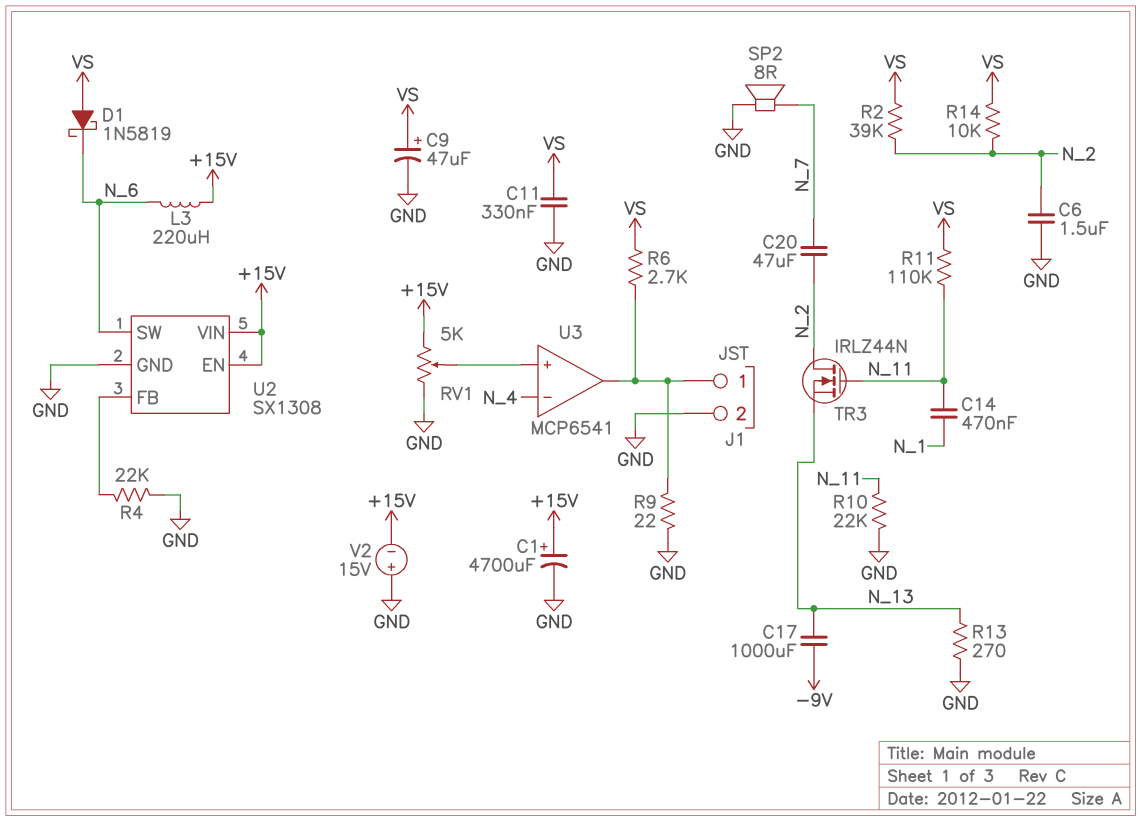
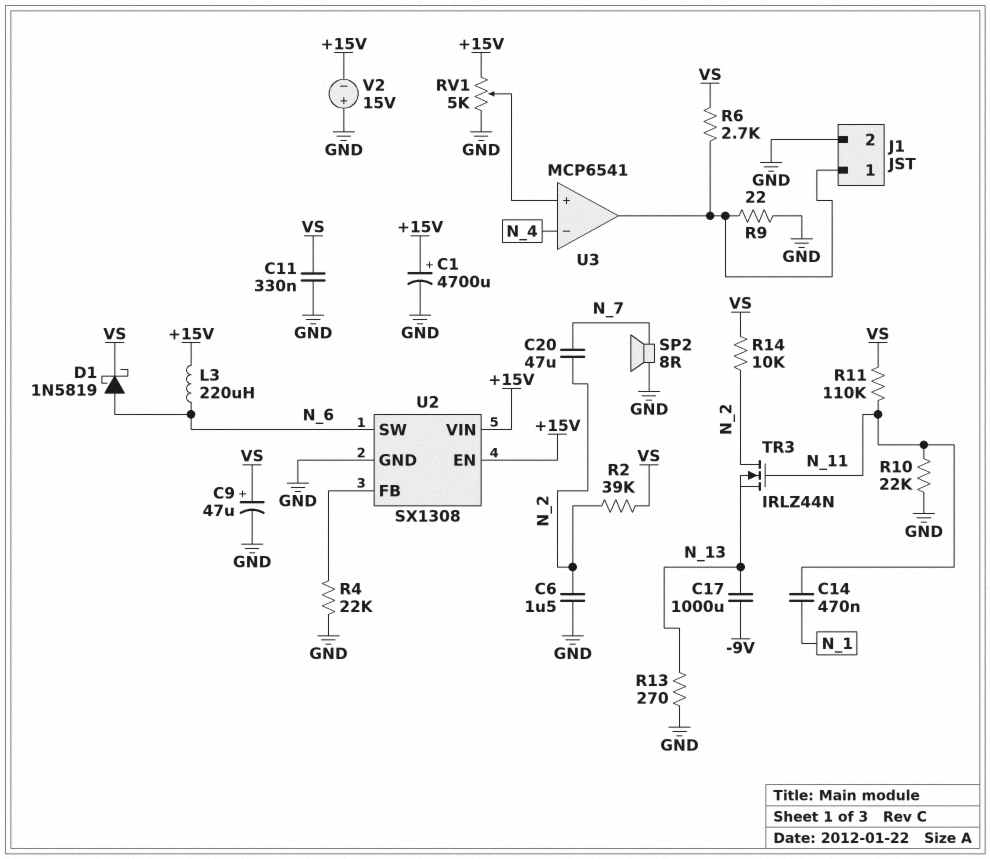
D1: schottky 1N5819 (A VS, K N_6) -> schottky 1N5819 (A N_6, K VS)

